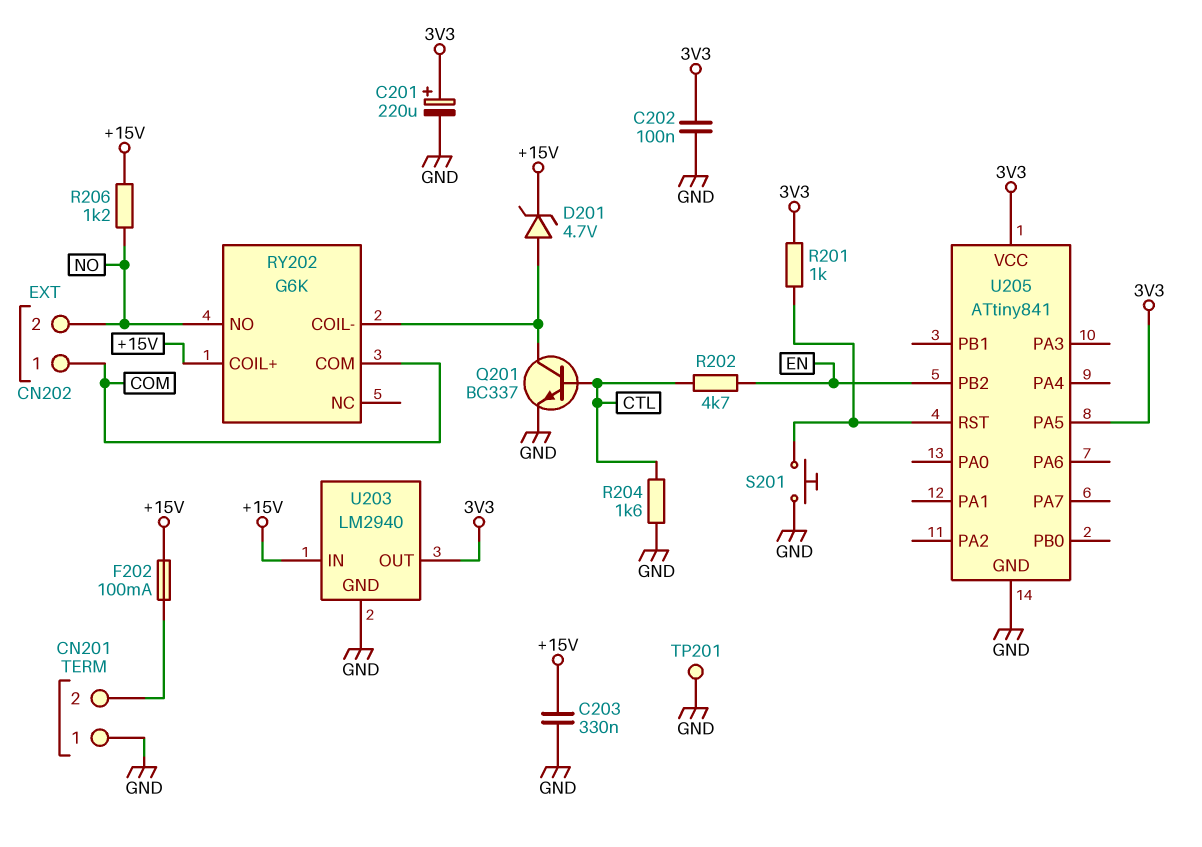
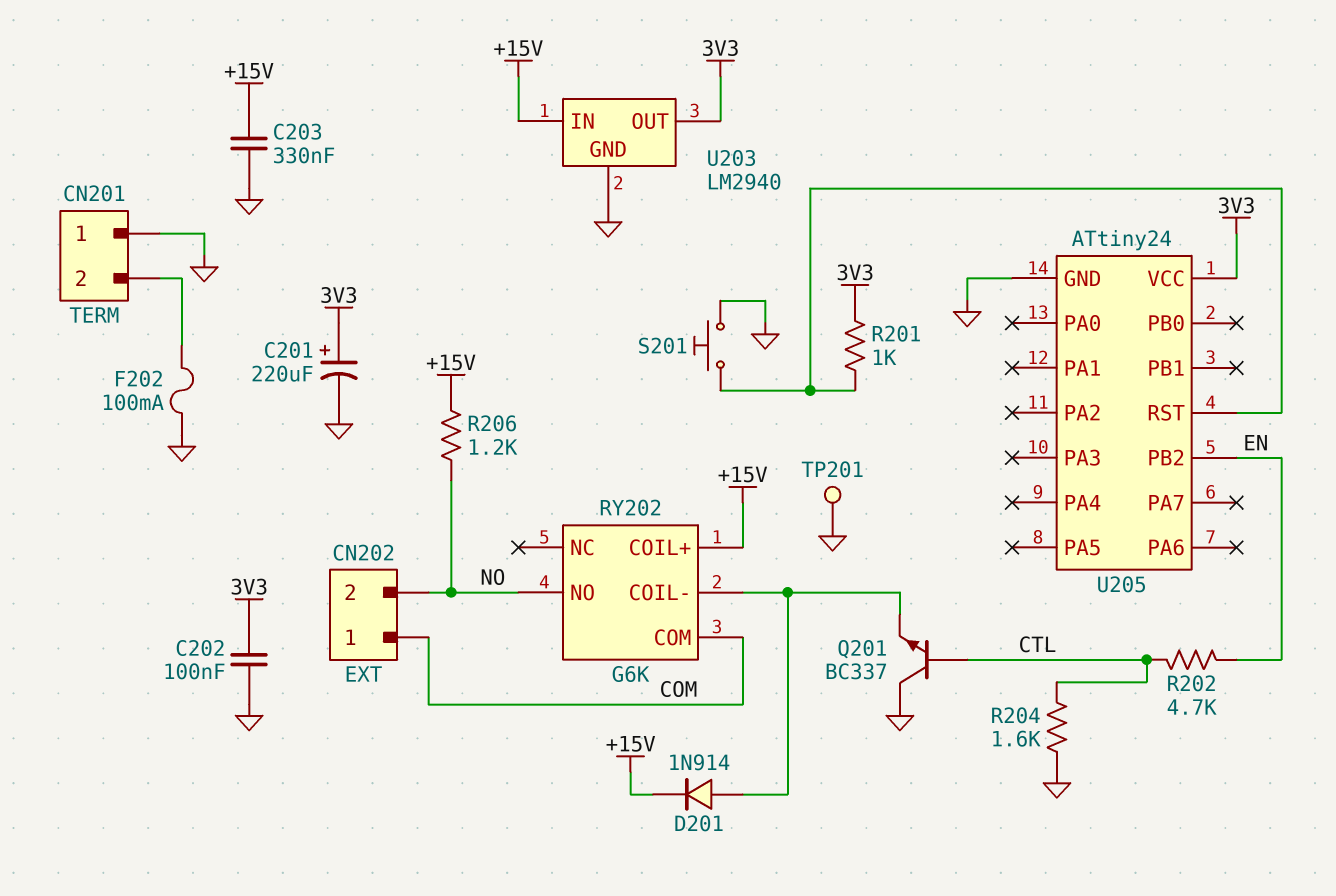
D201: zener 4.7V (A RY202/COIL-, K +15V) -> diode 1N914 (A RY202/COIL-, K +15V)
F202: 100mA (+15V, CN201/2) -> 100mA (CN201/2, GND)
Q201: NPN BC337 (B CTL, C RY202/COIL-, E GND) -> NPN BC337 (B CTL, C GND, E RY202/COIL-)
U205: ATtiny841 -> ATtiny24
U205 pin PA5: 3V3 -> none

